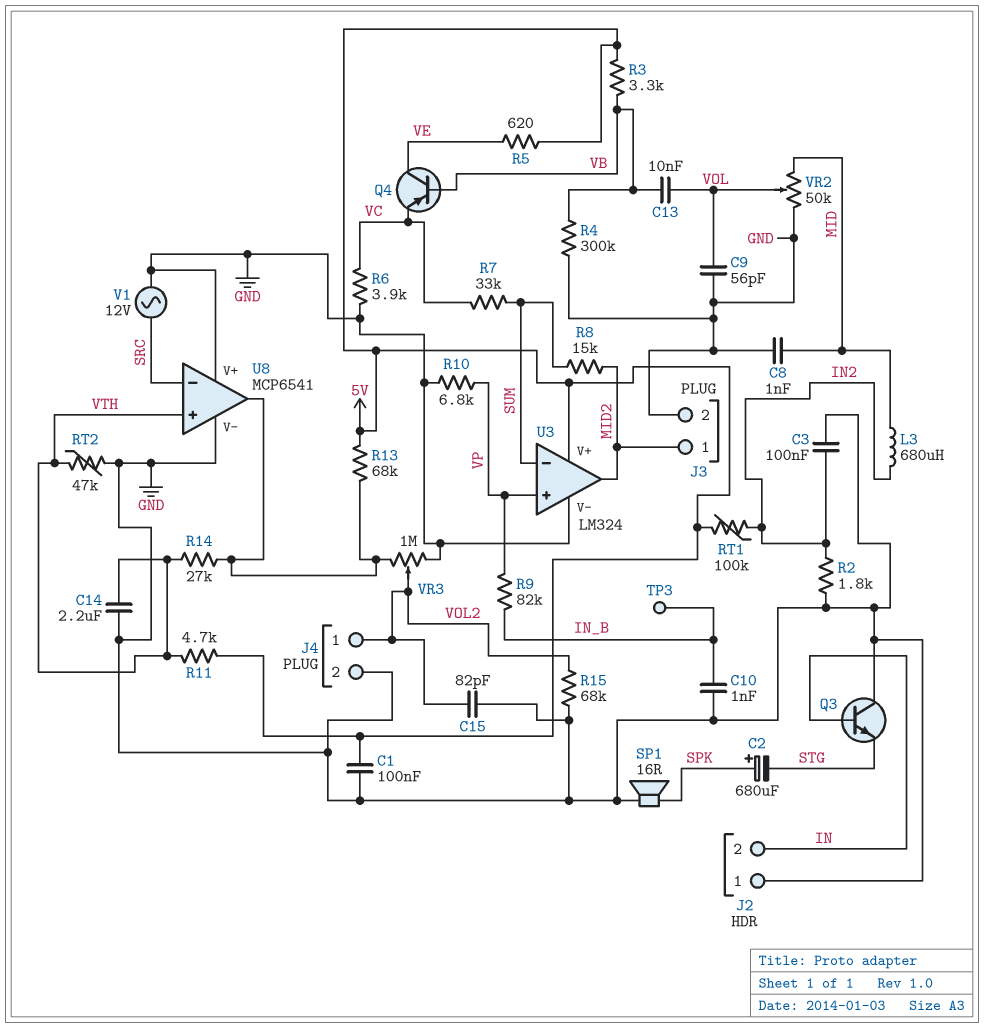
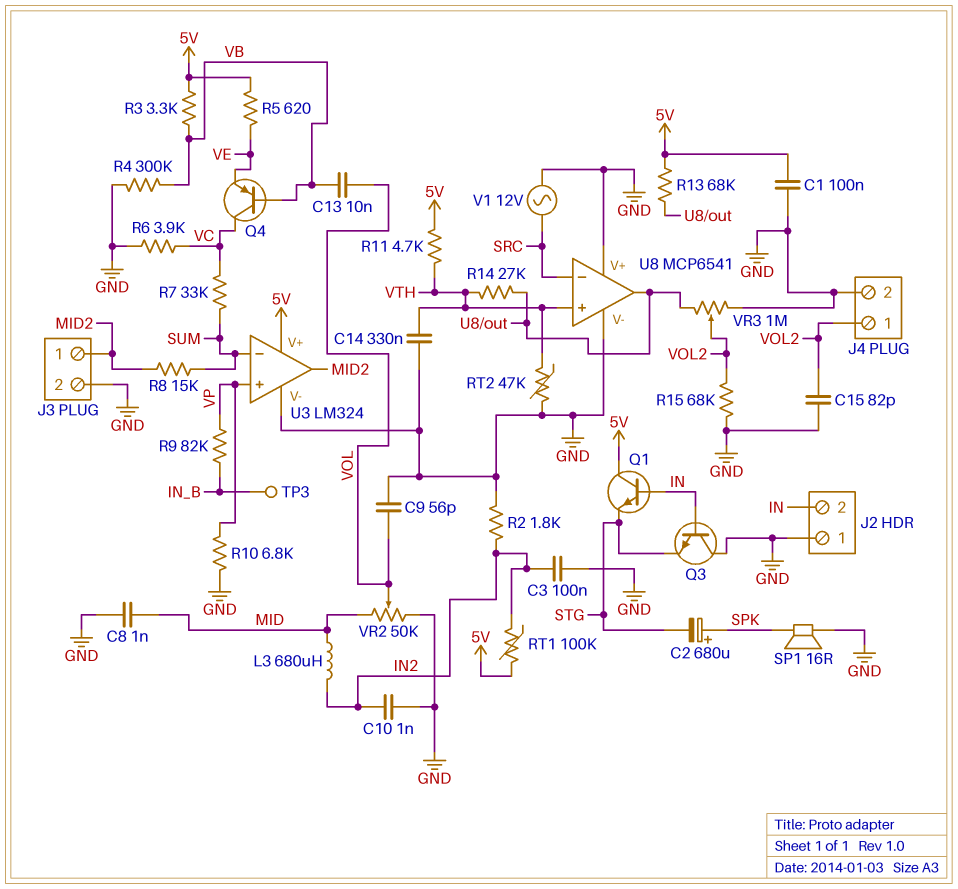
C10: 1nF (GND, IN_B) -> 1nF (GND, IN2)
C14: 2.2uF (GND, VTH) -> 330nF (GND, VTH)
Q1: none -> NPN (B IN, C 5V, E STG)
Q4: PNP (B VB, C VE, E VC) -> PNP (B VB, C VC, E VE)

